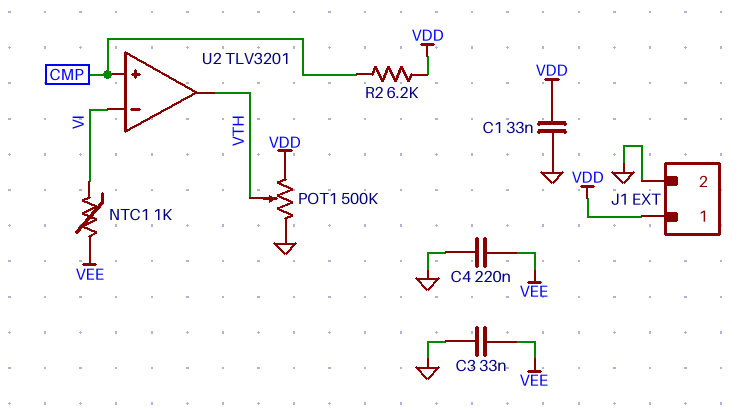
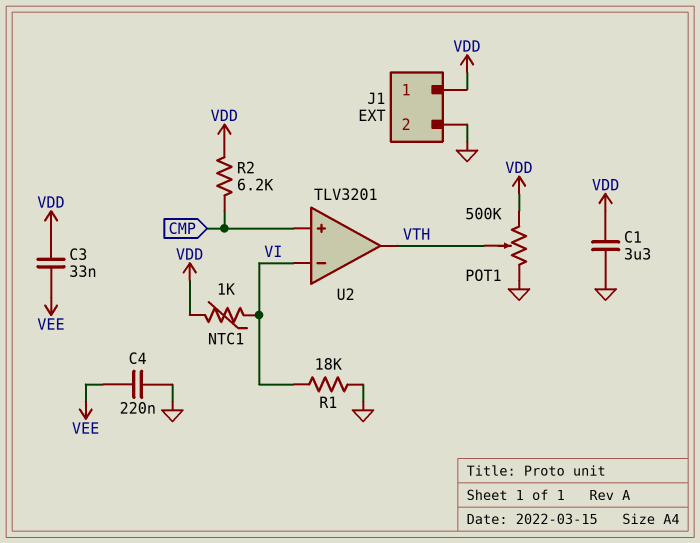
C1: 33nF (GND, VDD) -> 3.3uF (GND, VDD)
C3: 33nF (GND, VEE) -> 33nF (VDD, VEE)
NTC1: 1k (VEE, VI) -> 1k (VDD, VI)
R1: none -> 18k (GND, VI)

